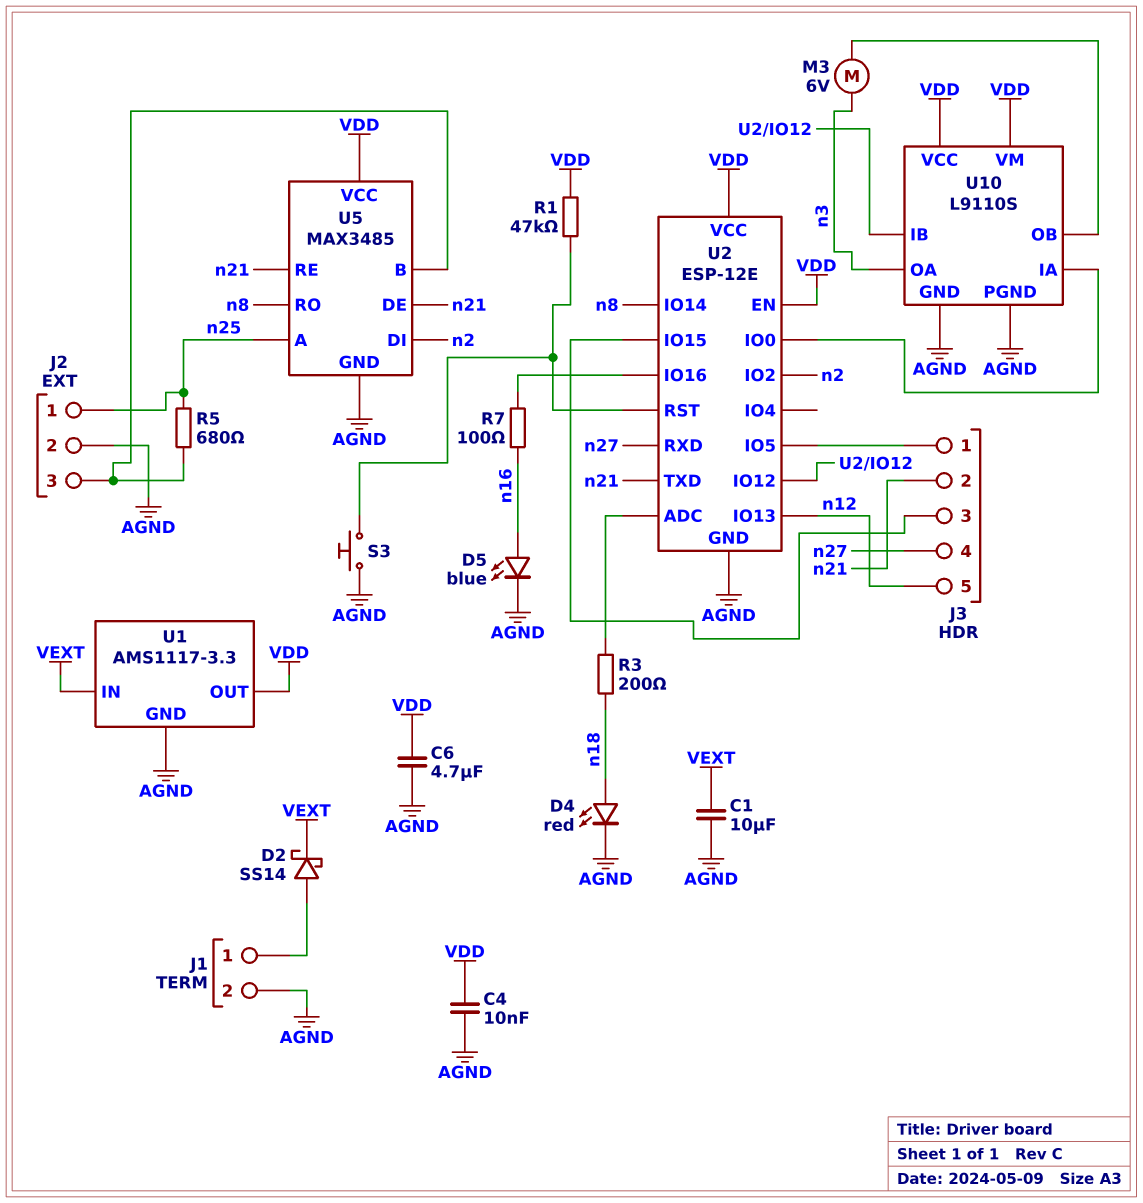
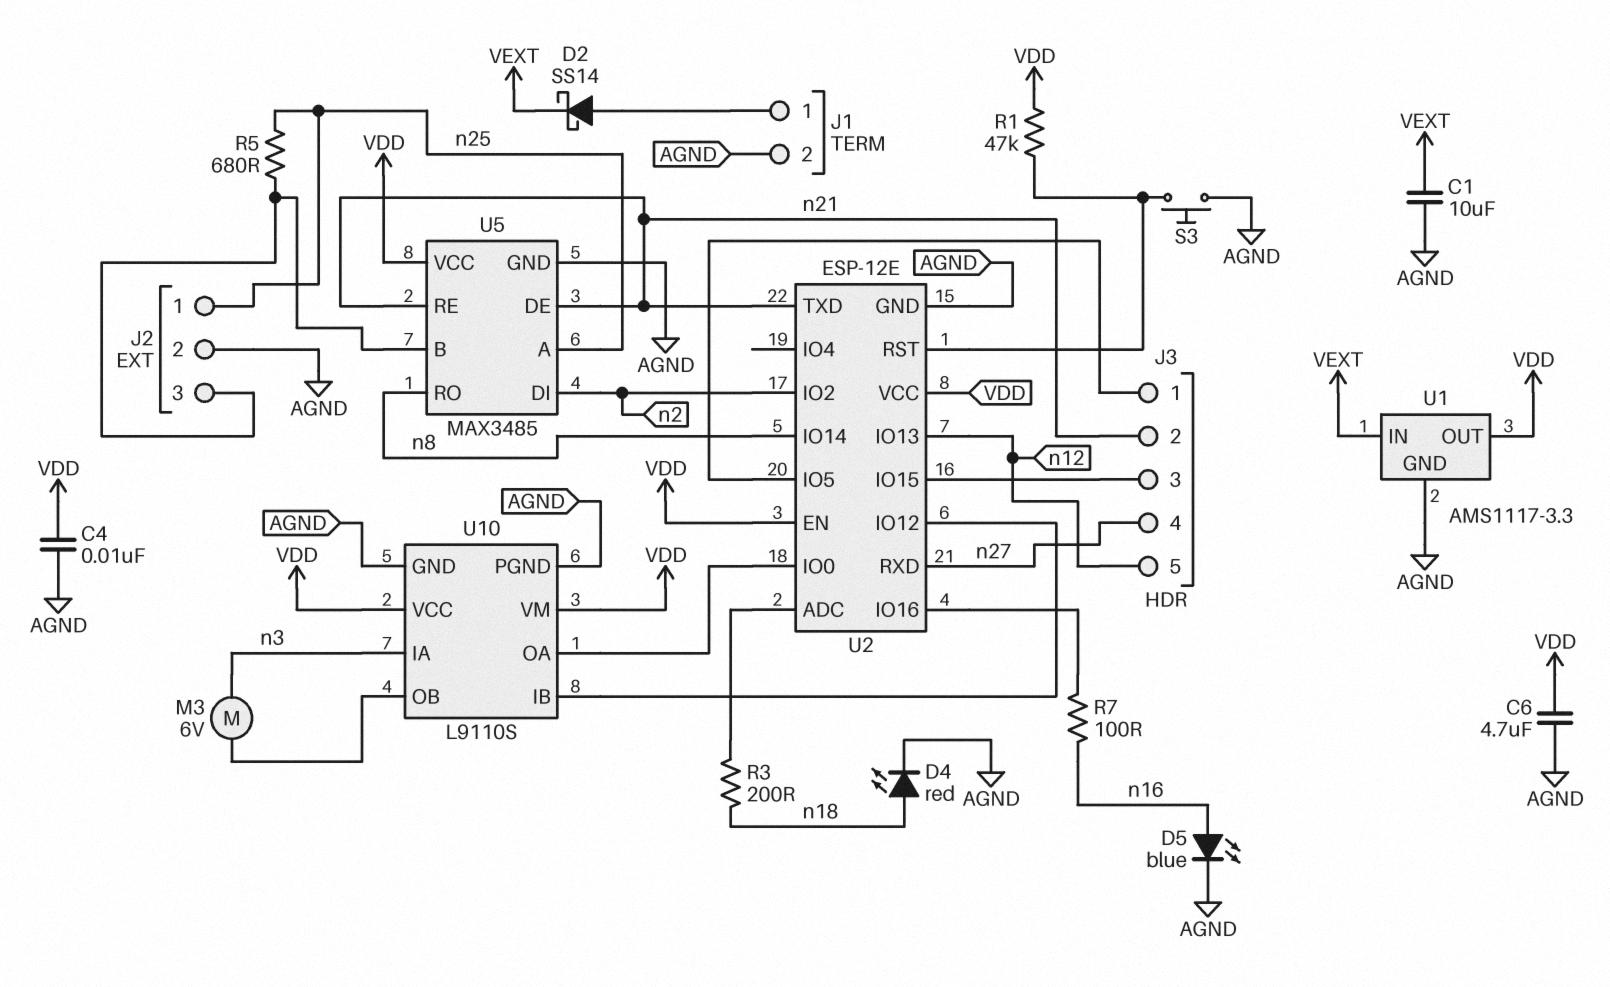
U10 pin IA: U2/IO0 -> n3
U10 pin OA: n3 -> U2/IO0

